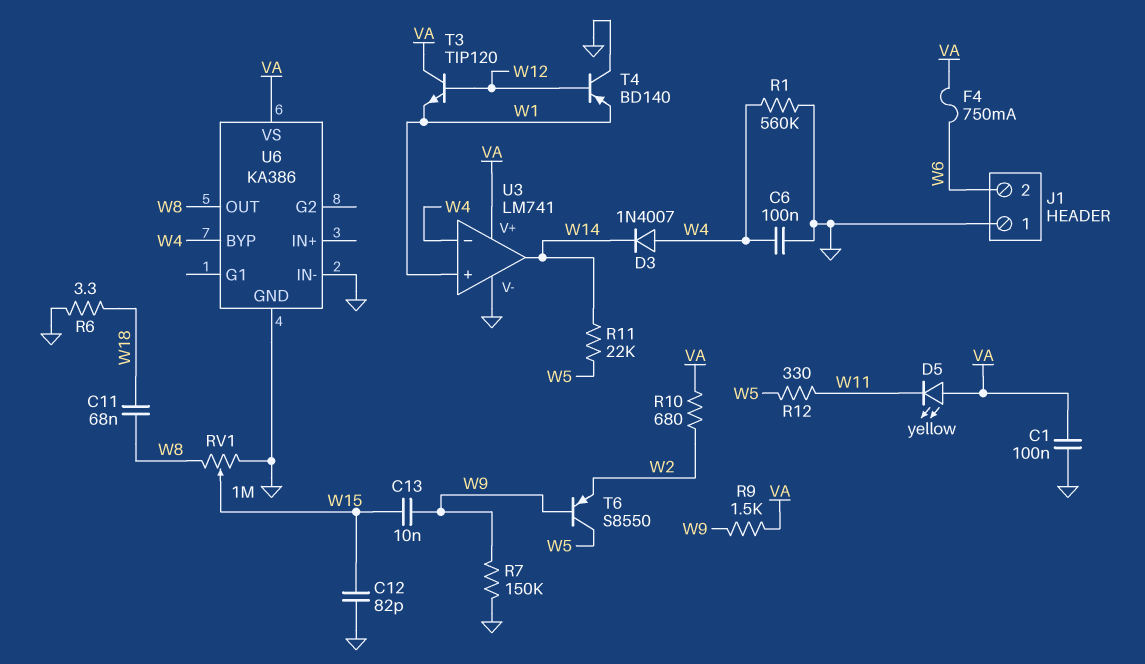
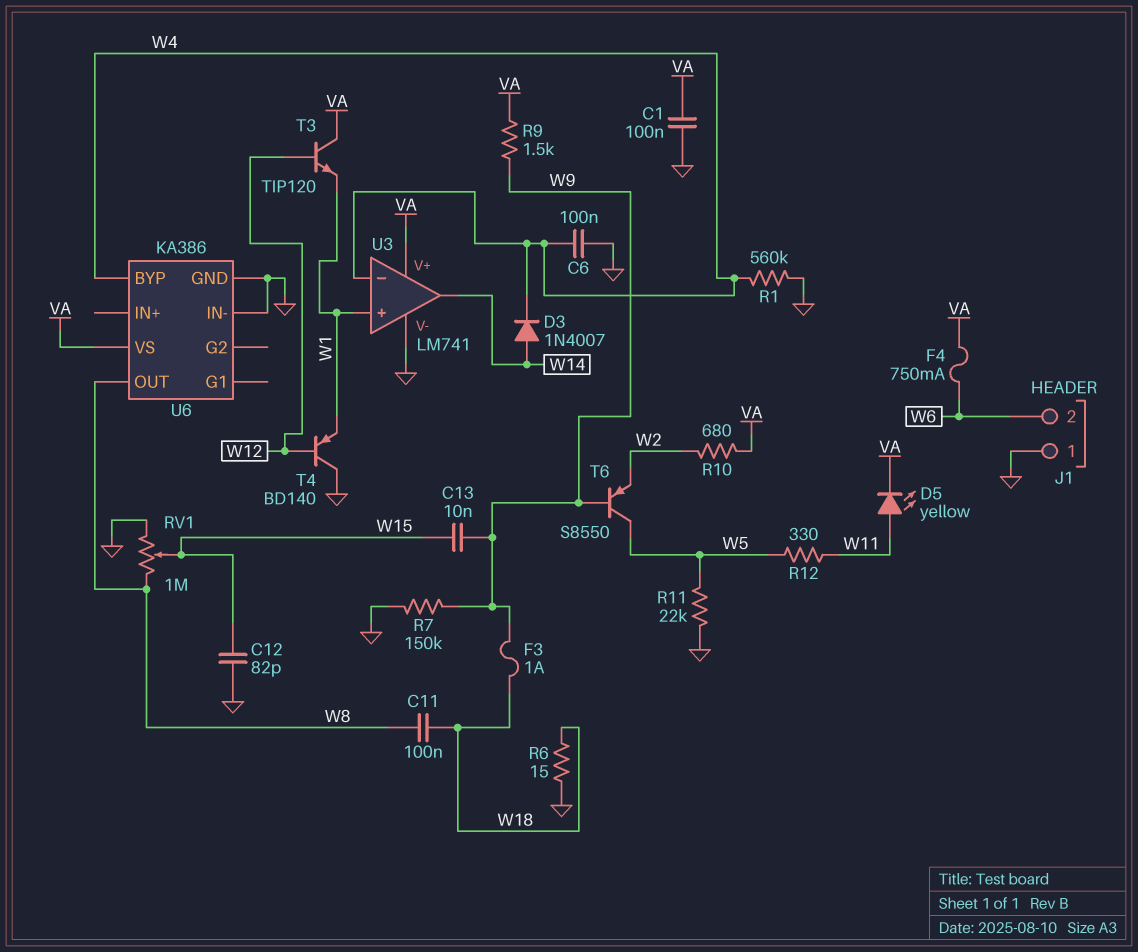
C11: 68nF (W8, W18) -> 100nF (W8, W18)
D3: diode 1N4007 (A W4, K W14) -> diode 1N4007 (A W14, K W4)
D5: LED yellow (A VA, K W11) -> LED yellow (A W11, K VA)
F3: none -> 1A (W9, W18)
R6: 3.3 (GND, W18) -> 15 (GND, W18)
R11: 22k (W5, W14) -> 22k (GND, W5)

